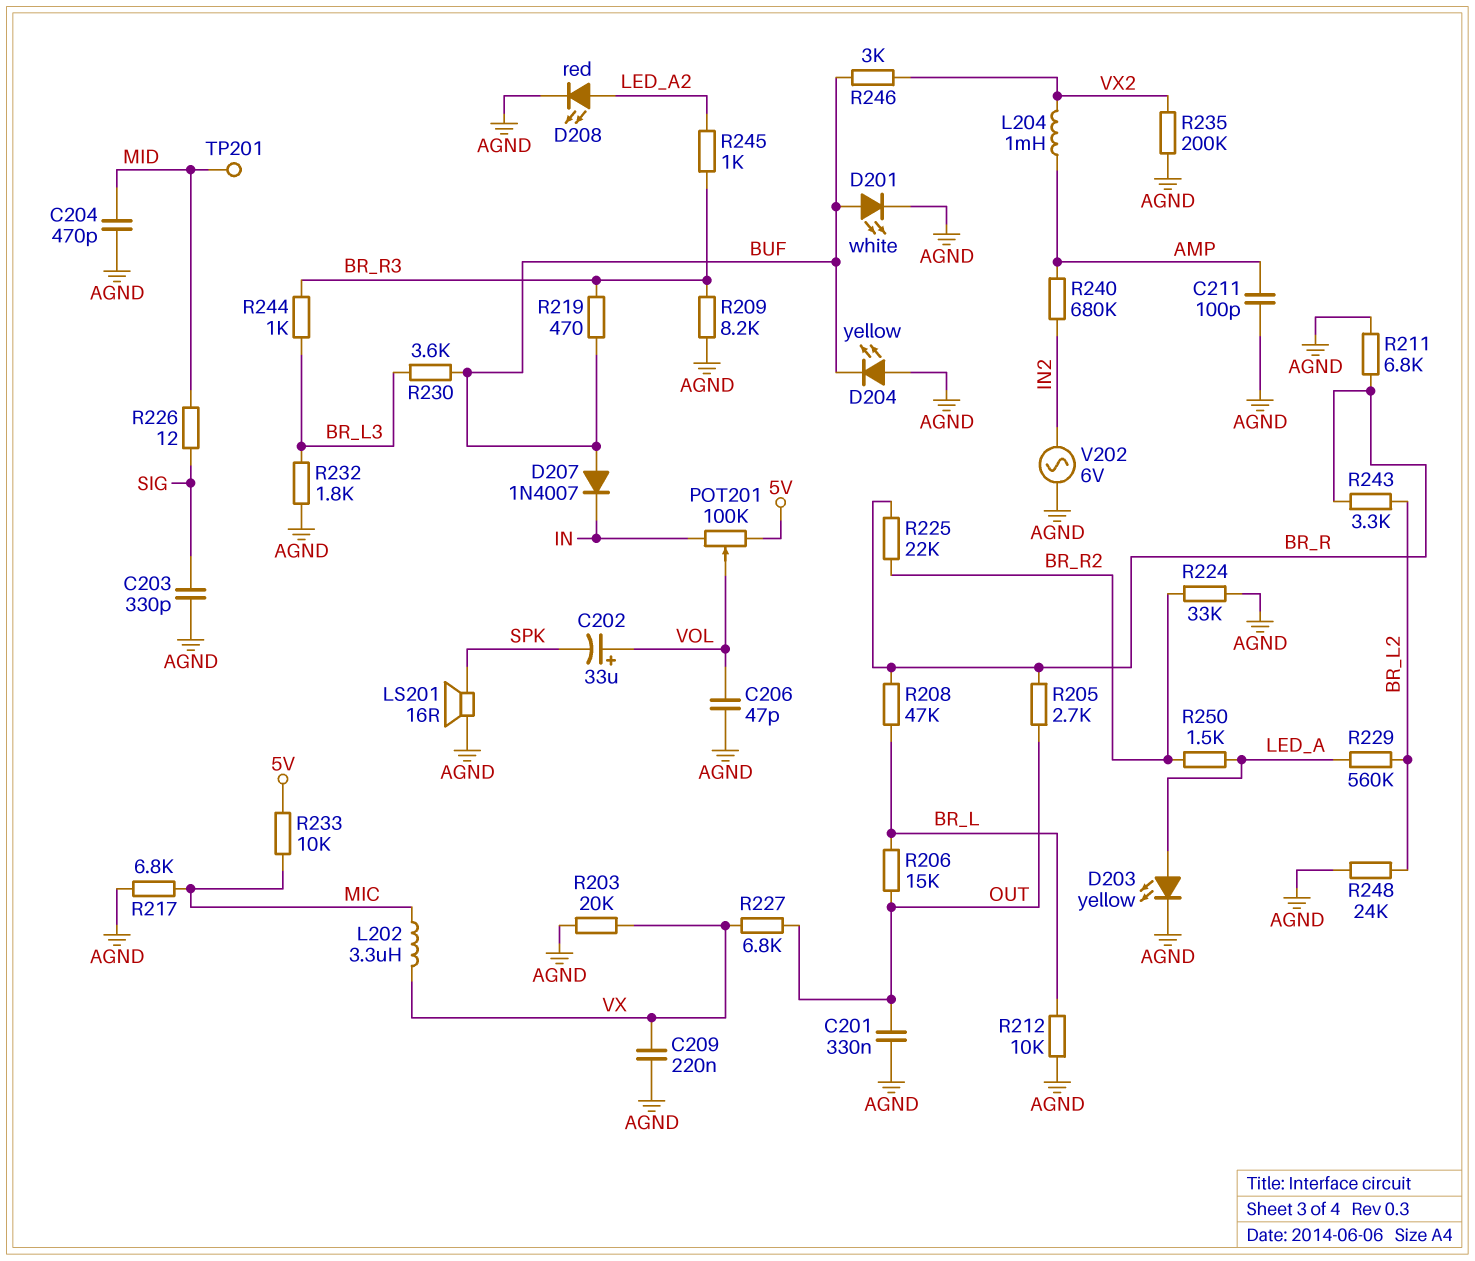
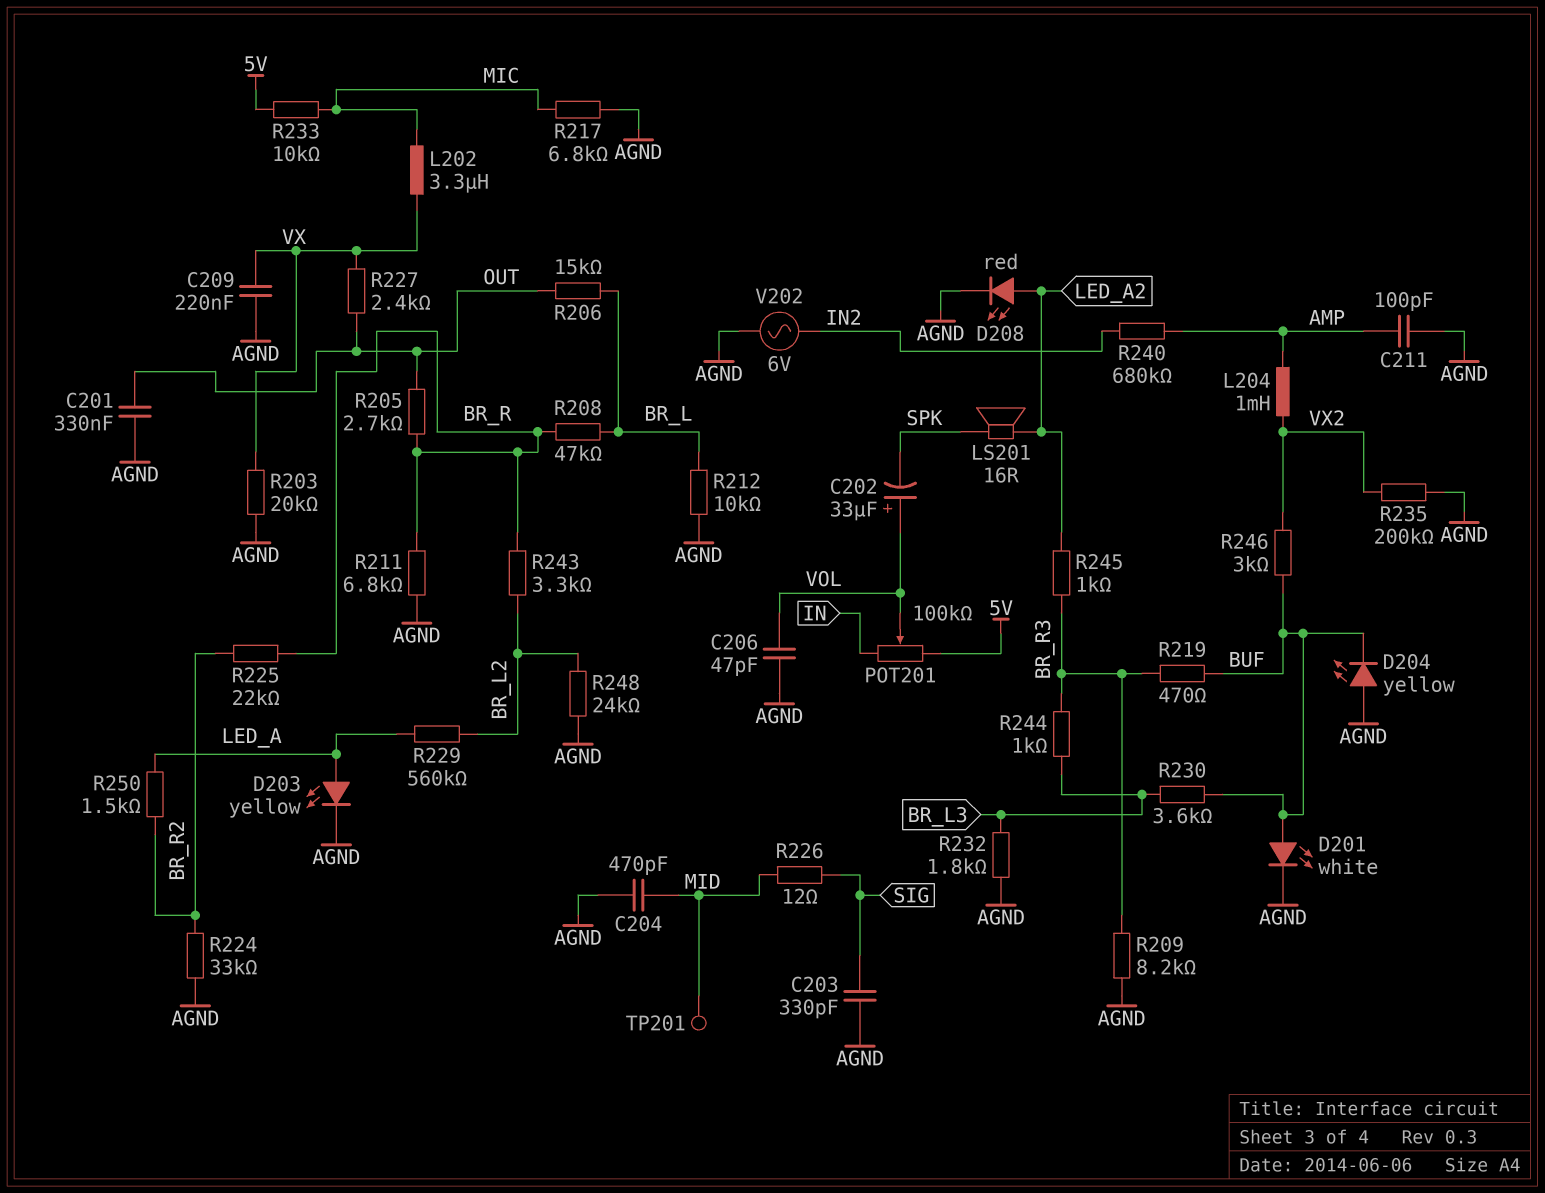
D207: diode 1N4007 (A BUF, K IN) -> none
LS201: speaker 16R (AGND, SPK) -> speaker 16R (LED_A2, SPK)
R227: 6.8k (OUT, VX) -> 2.4k (OUT, VX)

